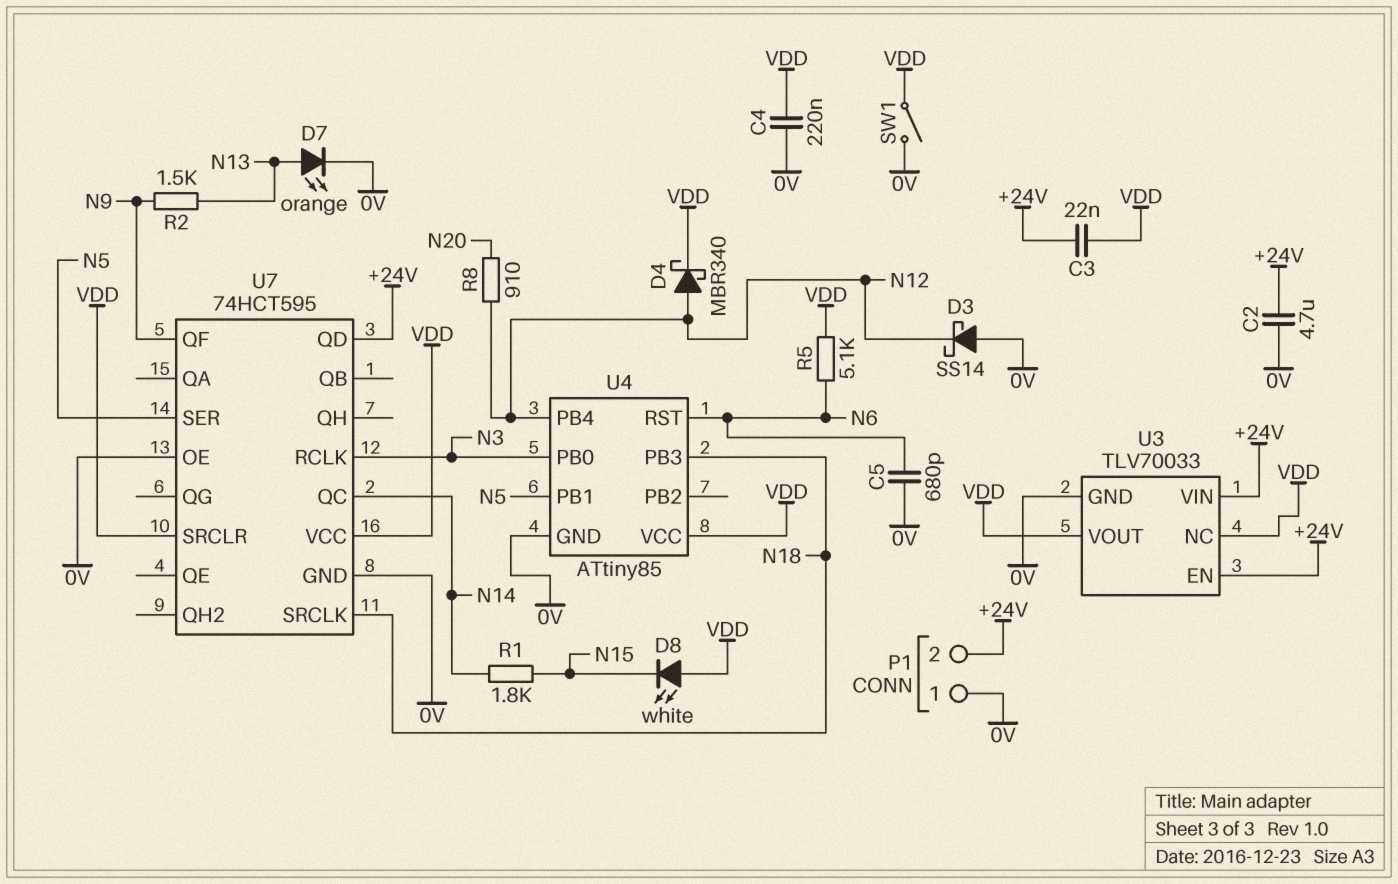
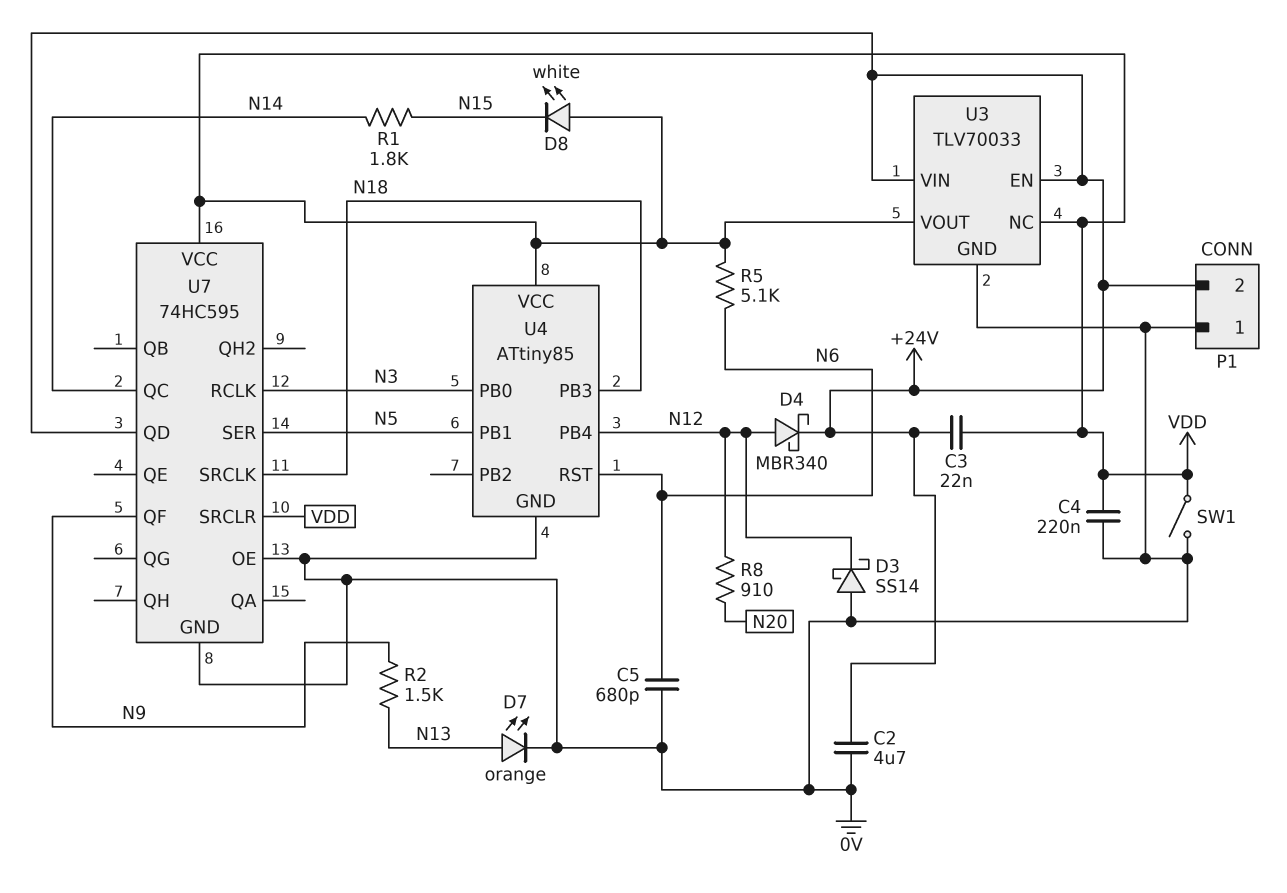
D4: schottky MBR340 (A N12, K VDD) -> schottky MBR340 (A N12, K +24V)
U7: 74HCT595 -> 74HC595

